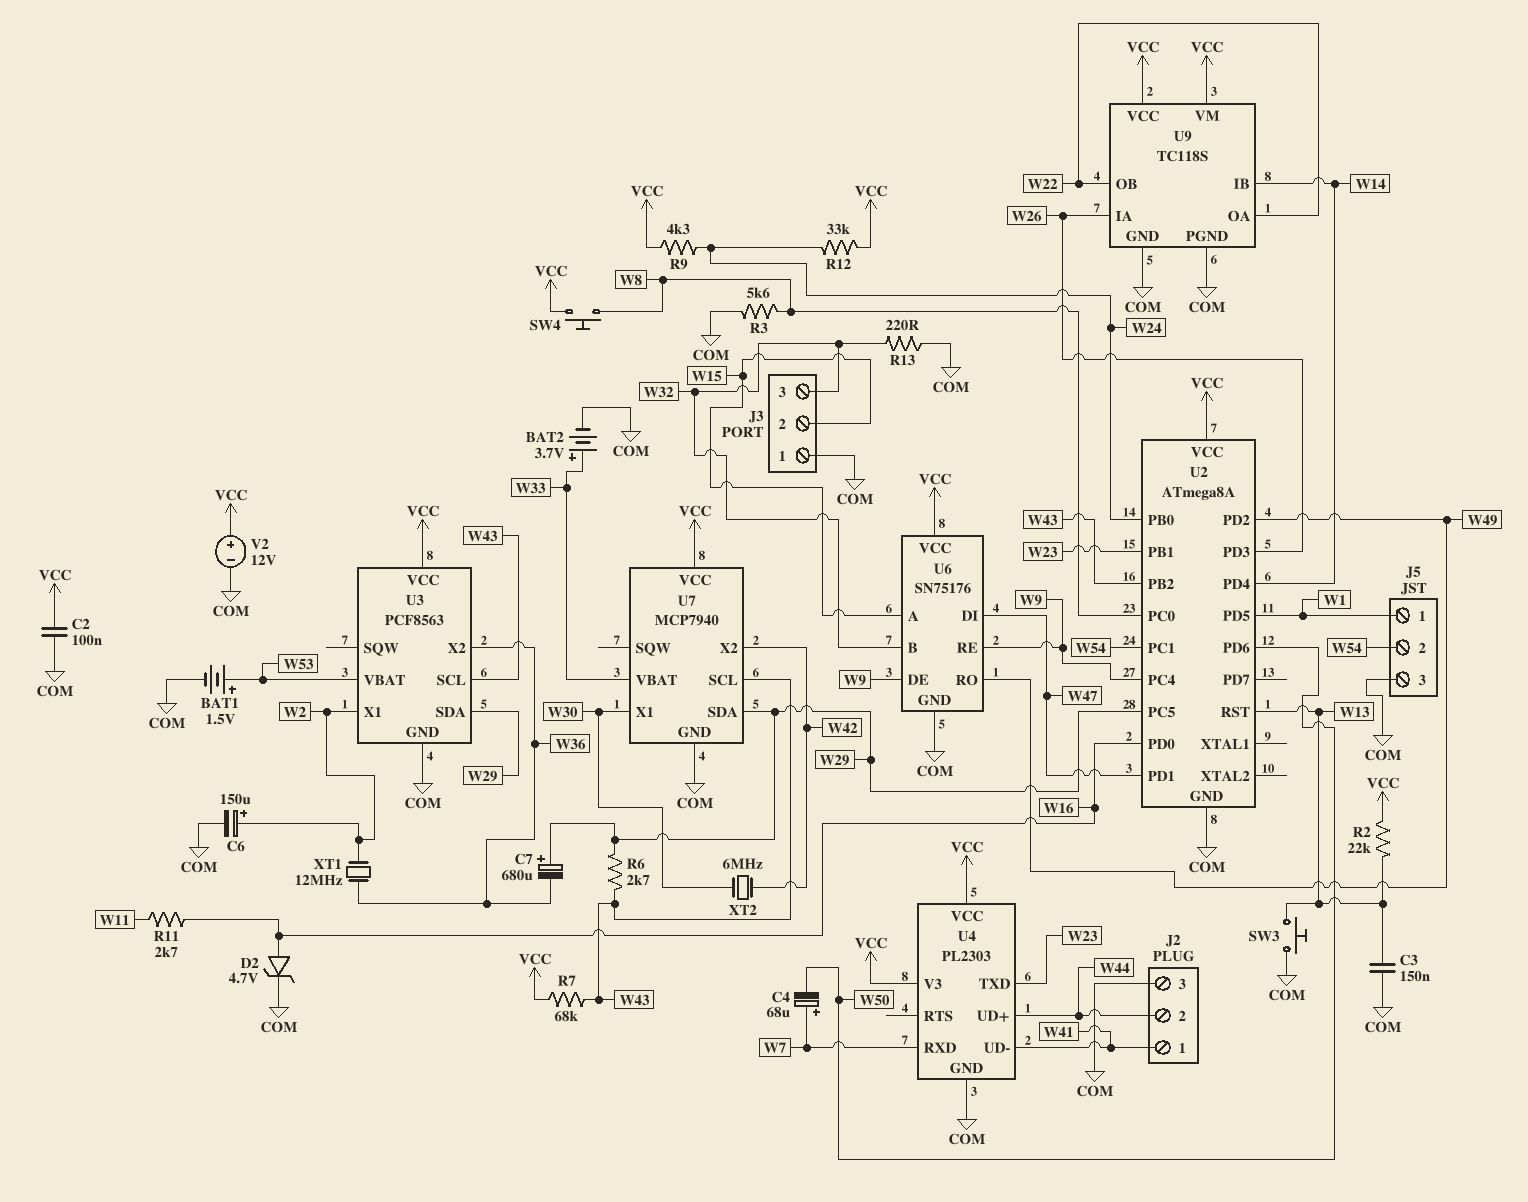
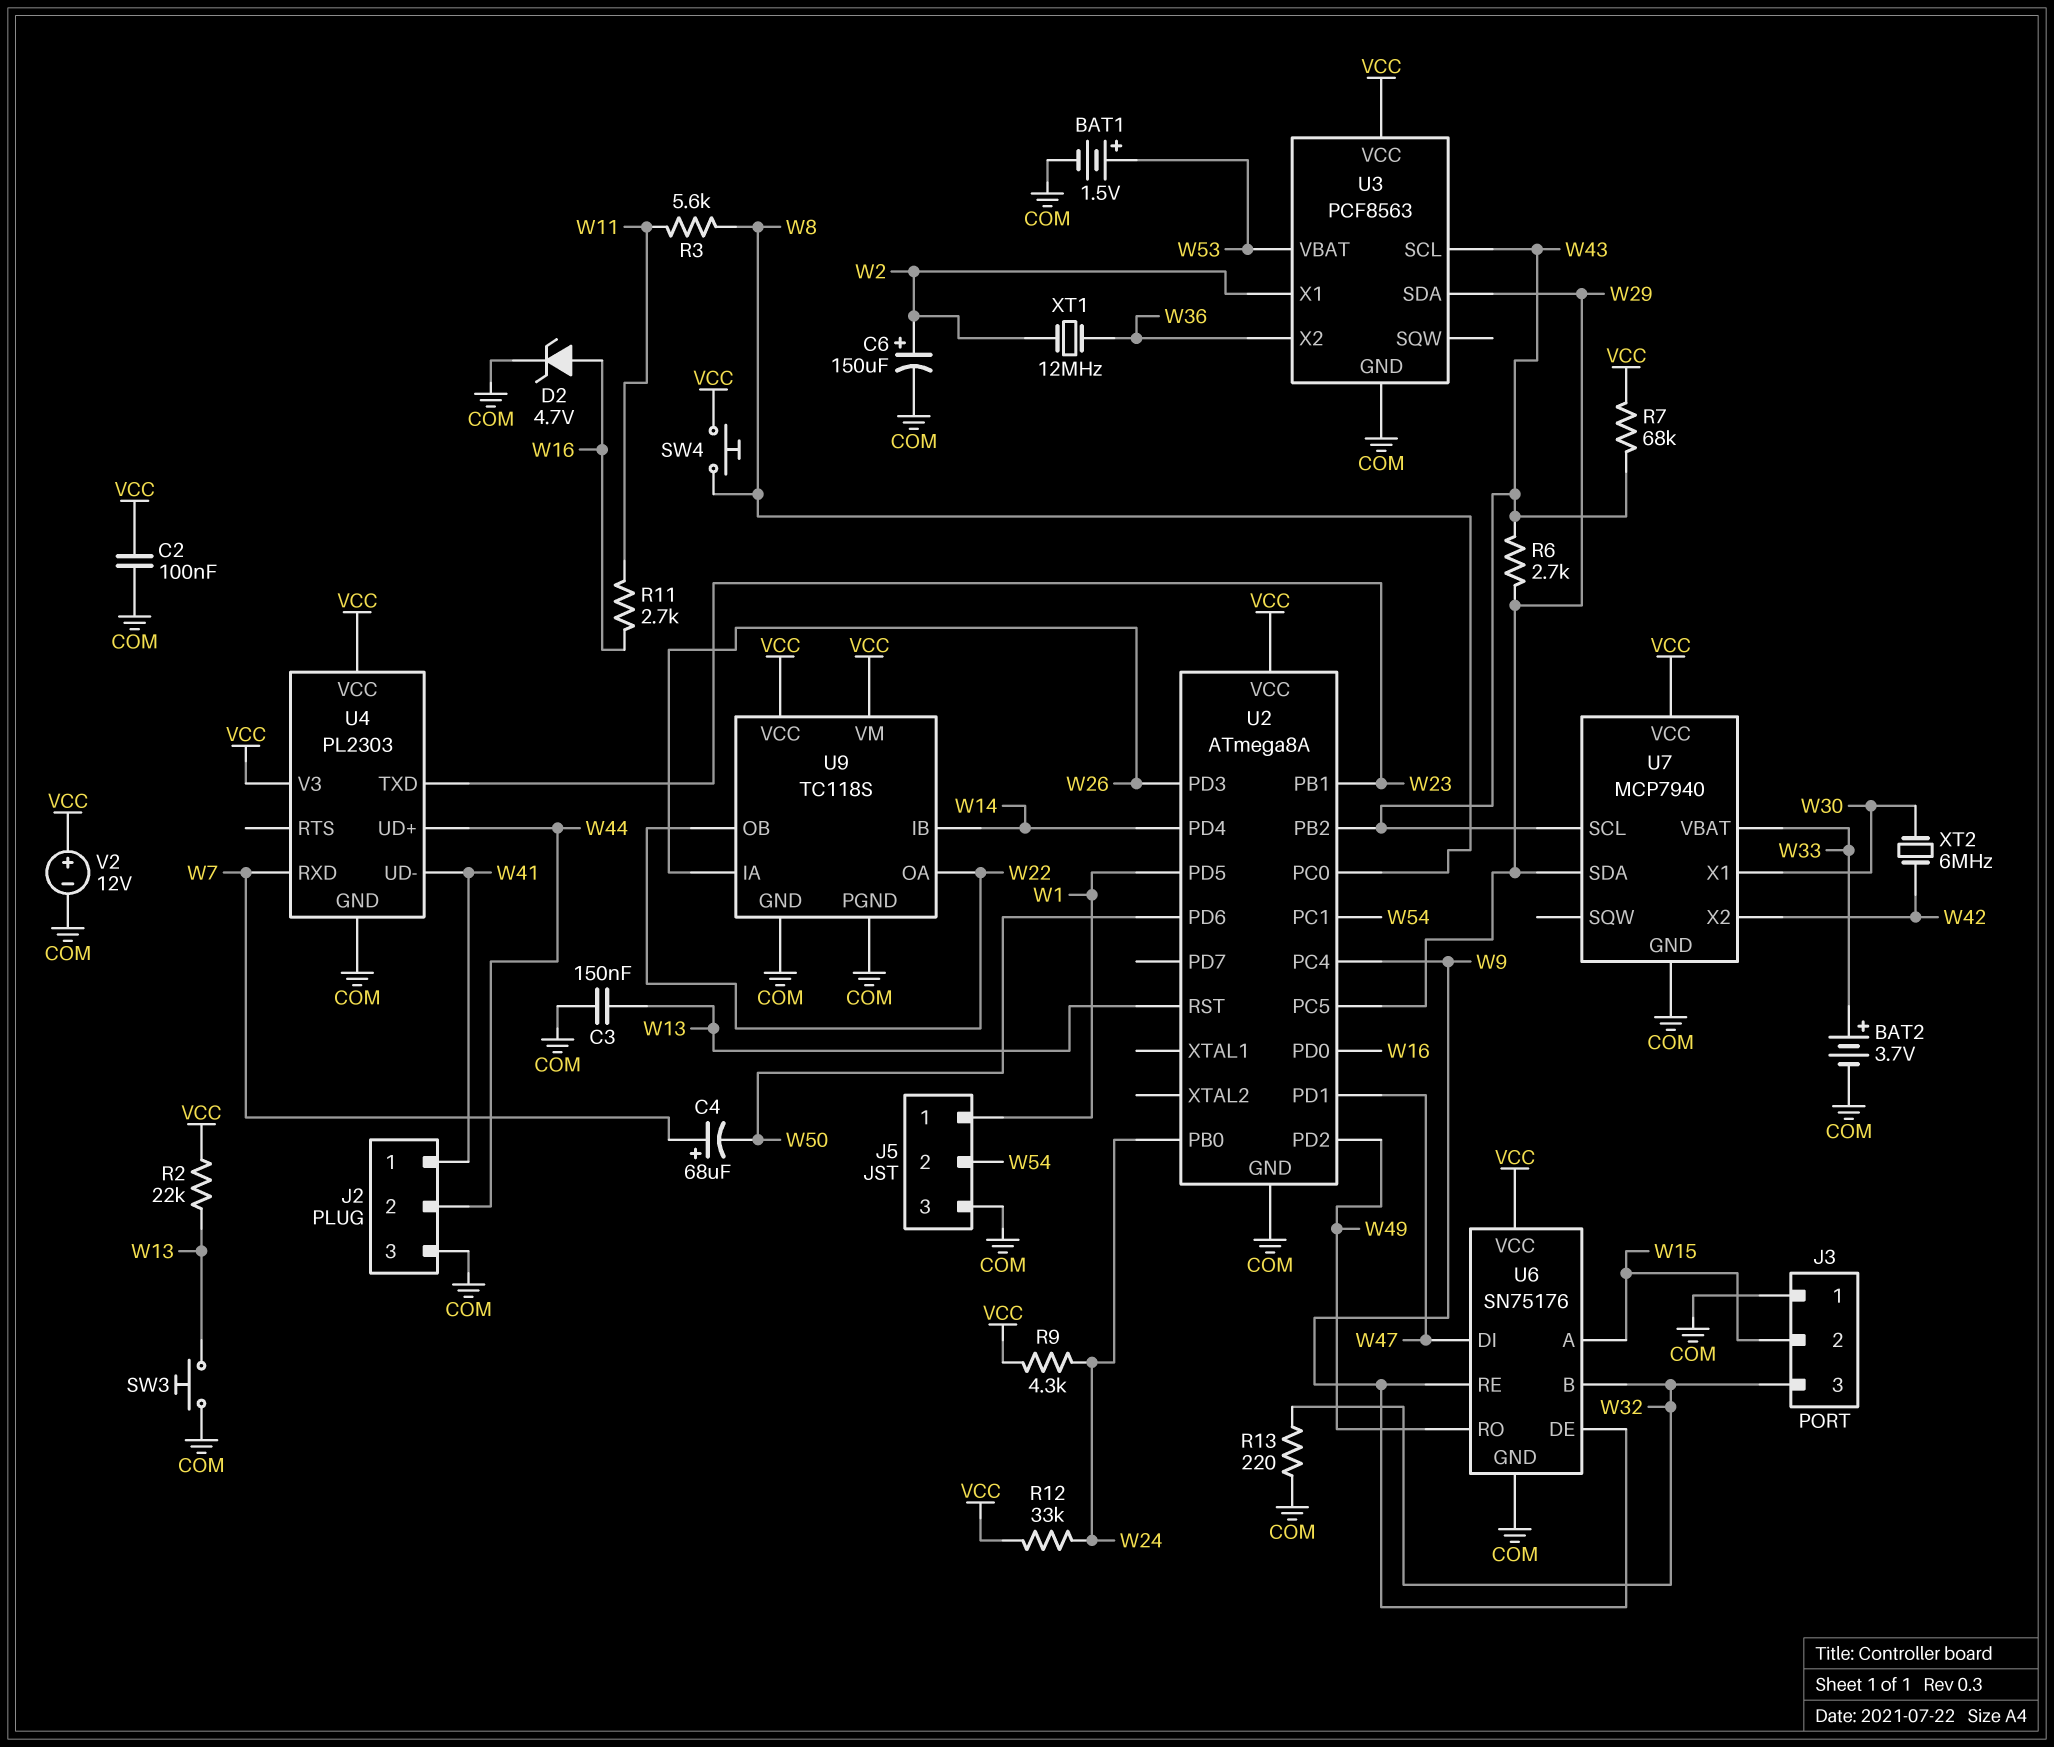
C7: 680uF (plus W29, minus W36) -> none
R3: 5.6k (COM, W8) -> 5.6k (W8, W11)

